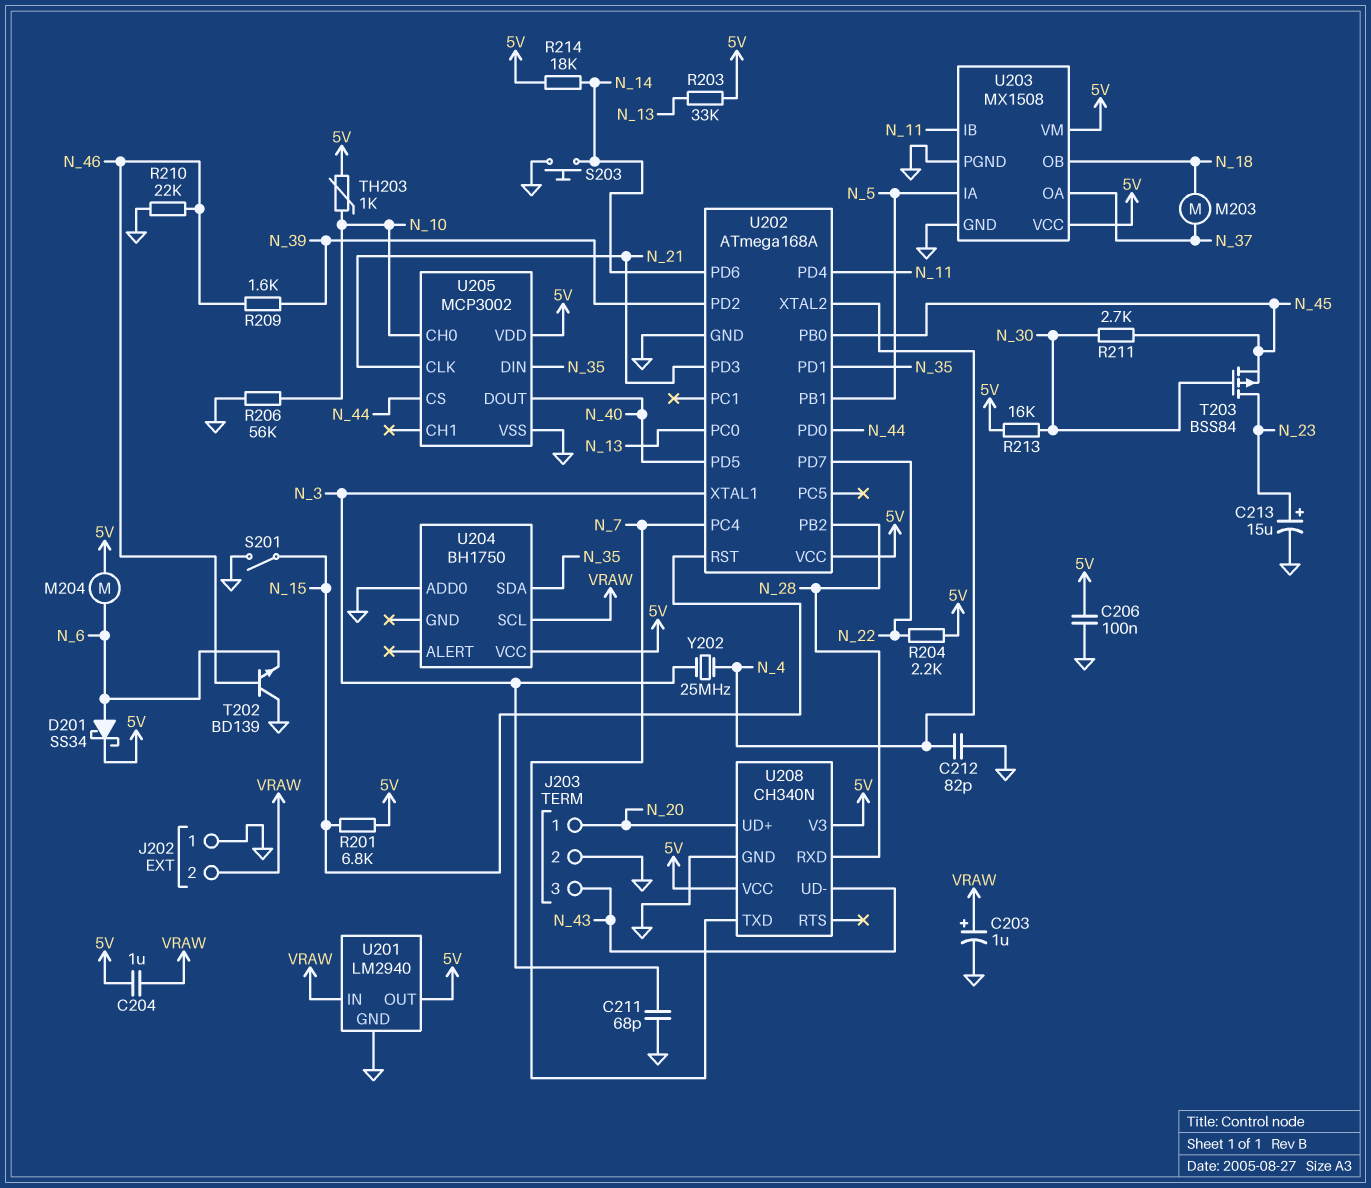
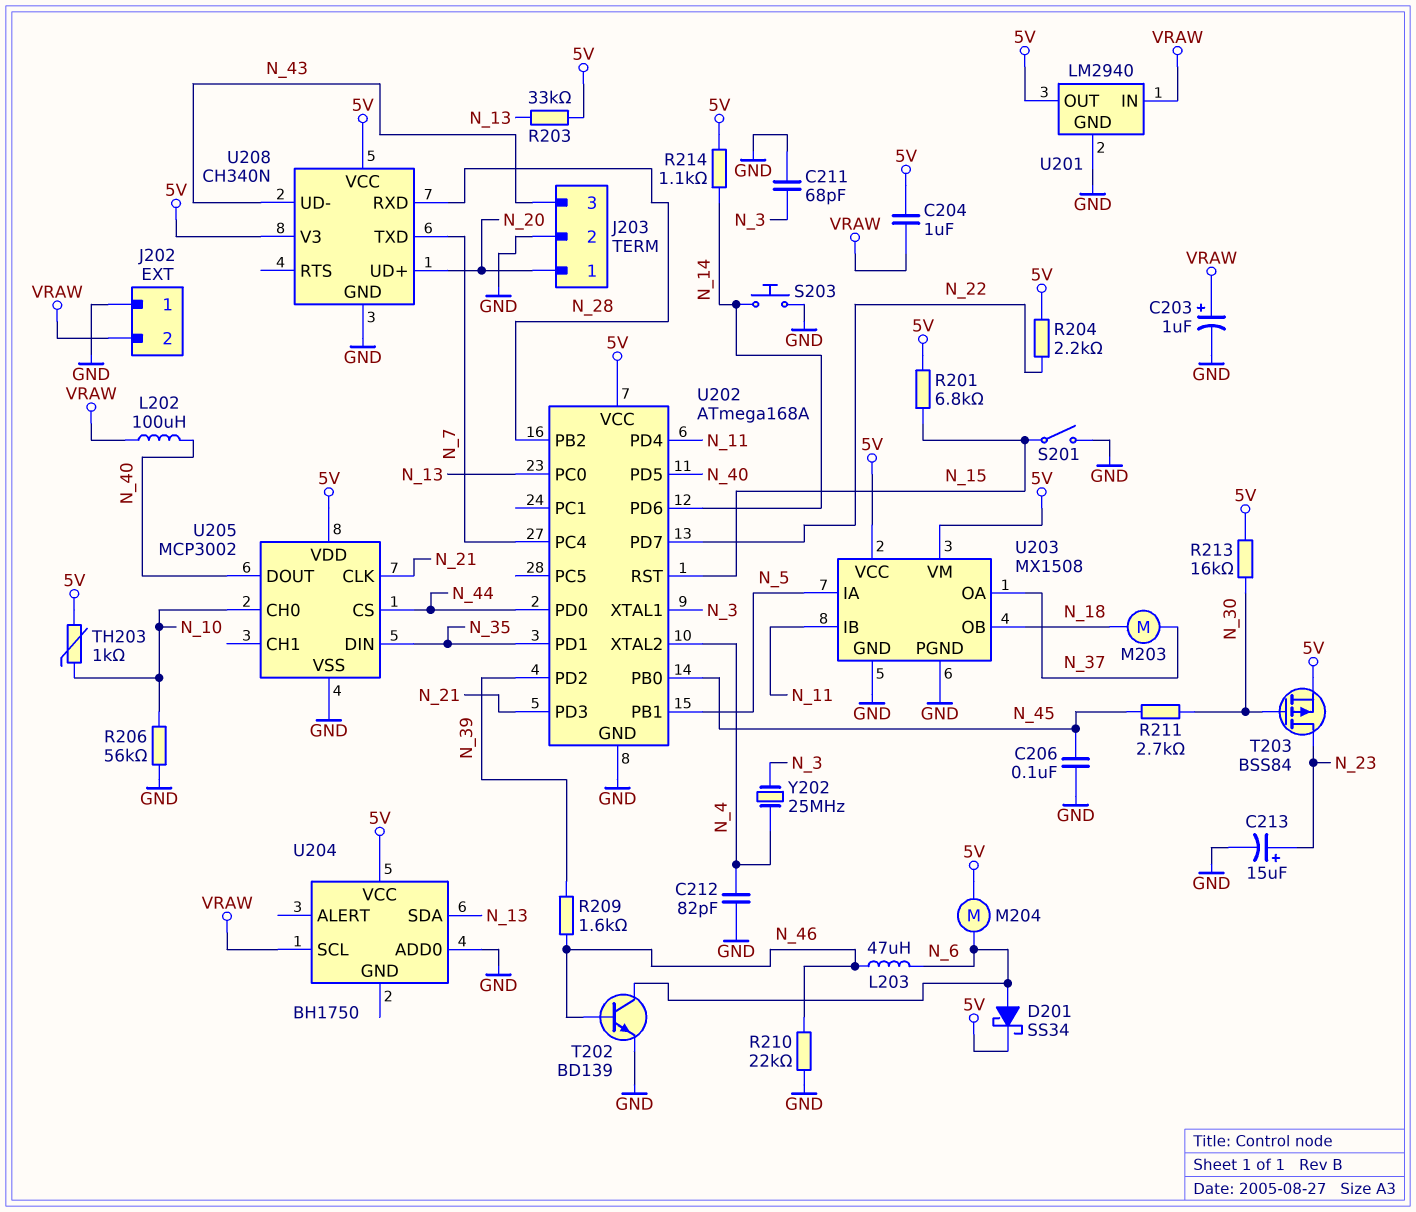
C206: 100nF (5V, GND) -> 100nF (GND, N_45)
L202: none -> 100uH (N_40, VRAW)
L203: none -> 47uH (N_6, N_46)
R214: 18k (5V, N_14) -> 1.1k (5V, N_14)
T202: NPN BD139 (B N_46, C GND, E N_6) -> NPN BD139 (B N_46, C N_6, E GND)
T203: PMOS BSS84 (G N_30, D N_23, S N_45) -> PMOS BSS84 (G N_30, D N_23, S 5V)
U204 pin SDA: N_35 -> N_13

